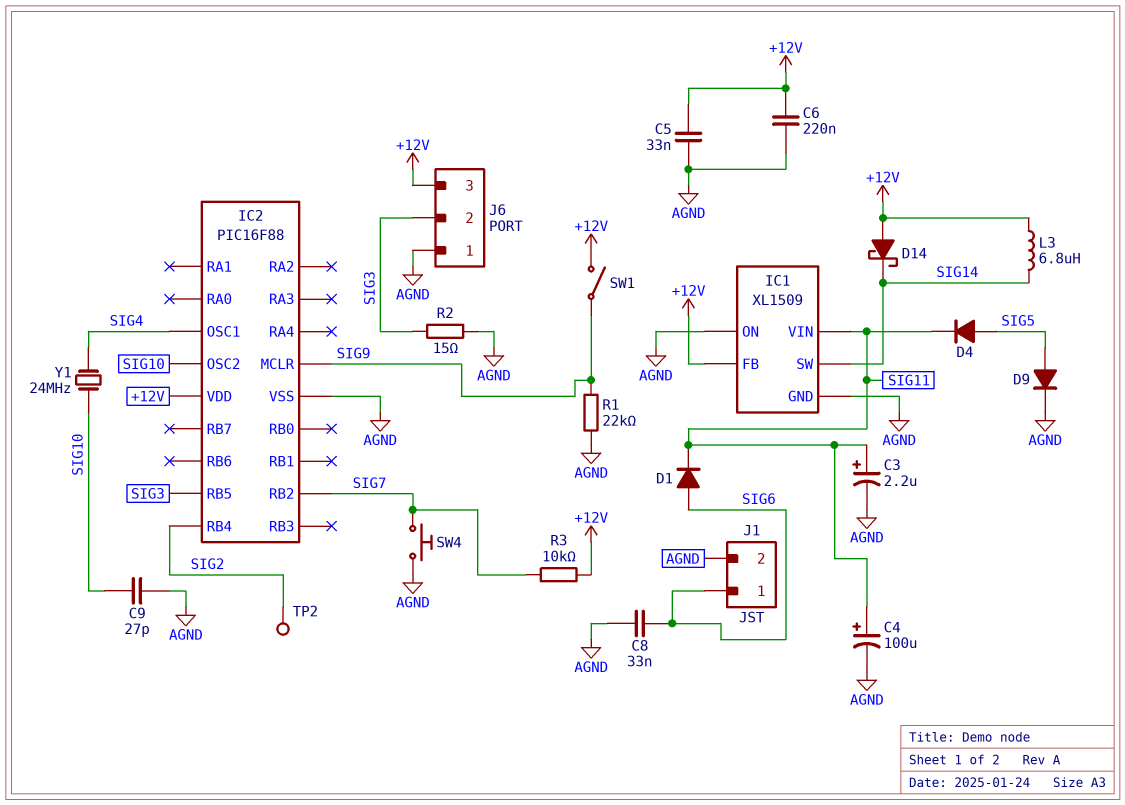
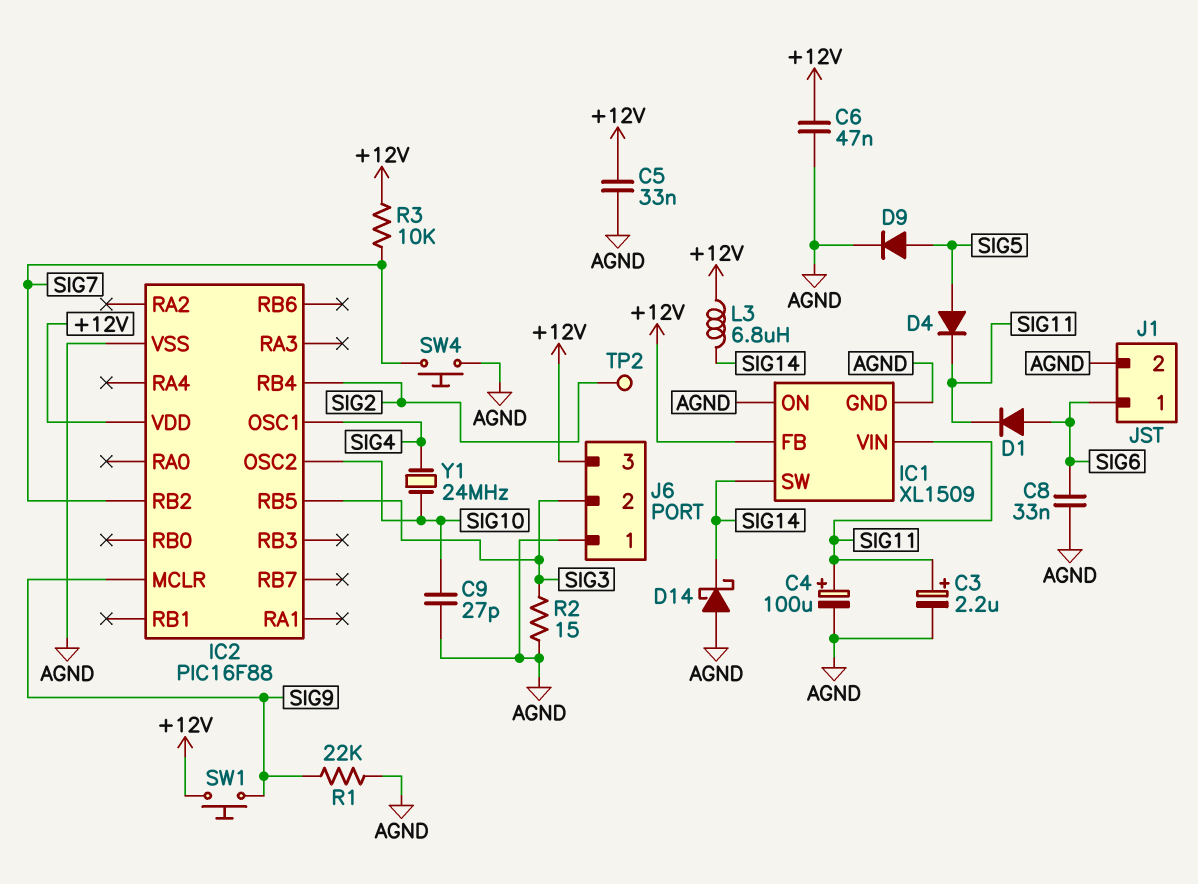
C6: 220nF (+12V, AGND) -> 47nF (+12V, AGND)
D14: schottky (A +12V, K SIG14) -> schottky (A AGND, K SIG14)
SW1: switch (+12V, SIG9) -> button (+12V, SIG9)

